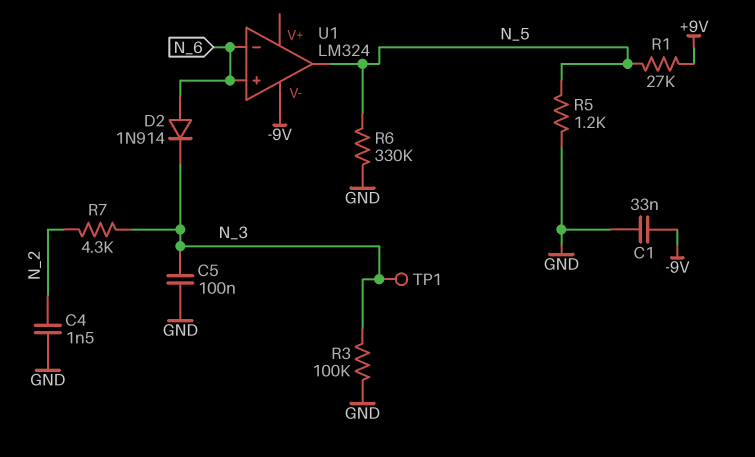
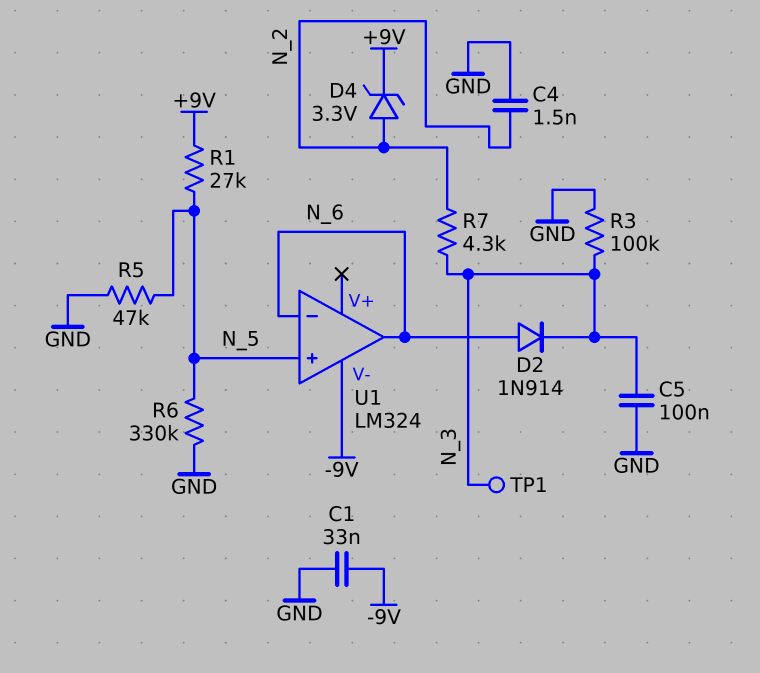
D4: none -> zener 3.3V (A N_2, K +9V)
R5: 1.2k (GND, N_5) -> 47k (GND, N_5)
U1 pin in+: N_6 -> N_5
U1 pin out: N_5 -> N_6

